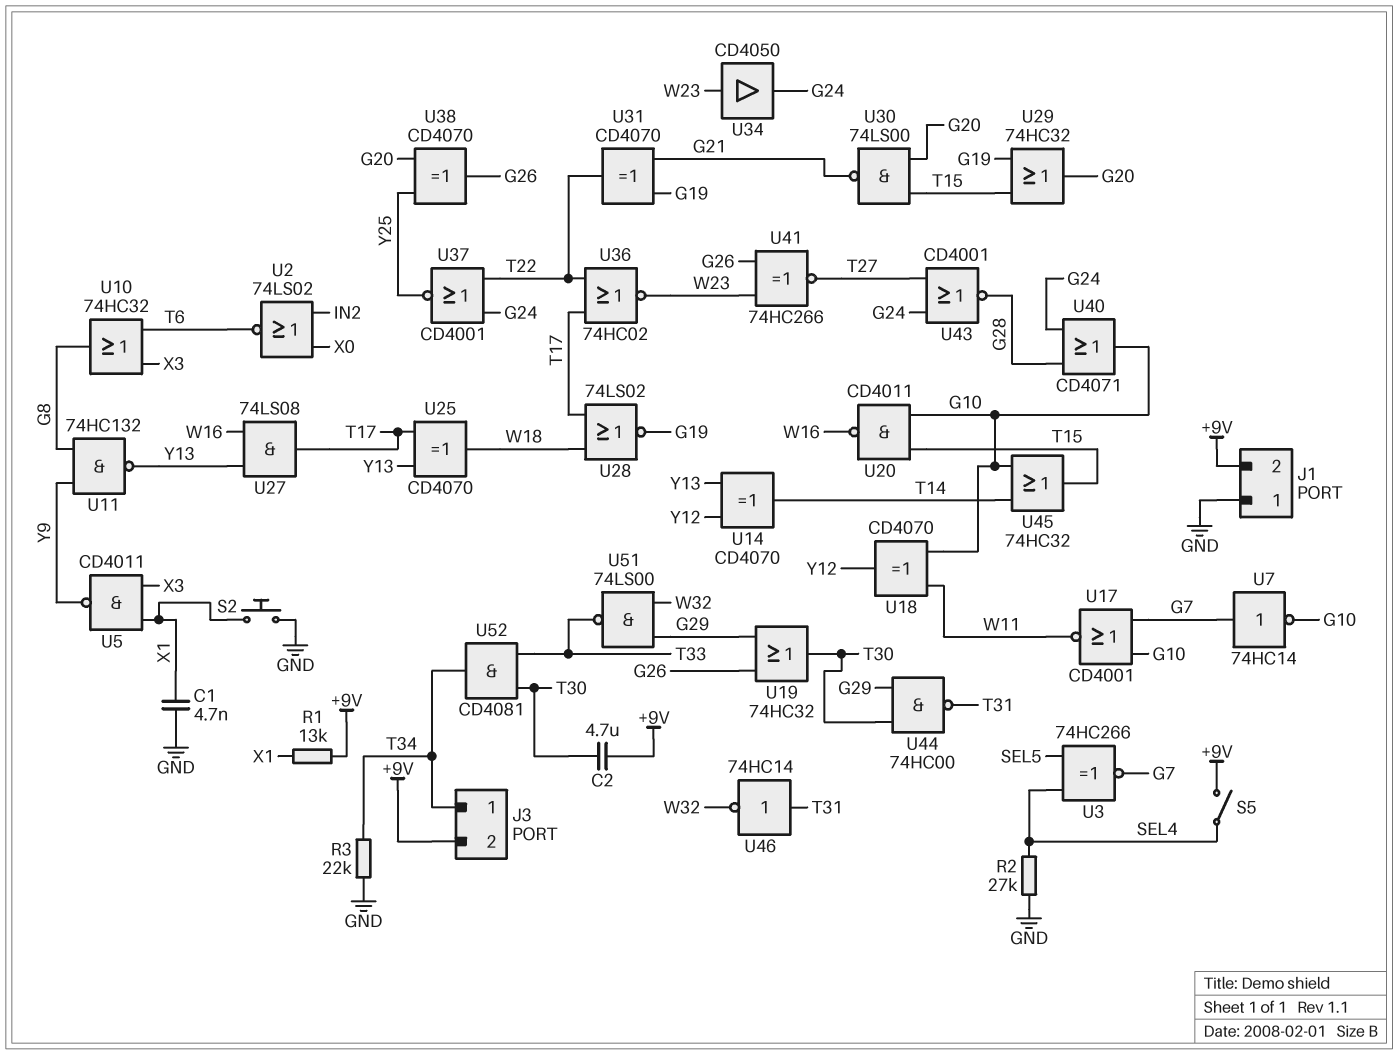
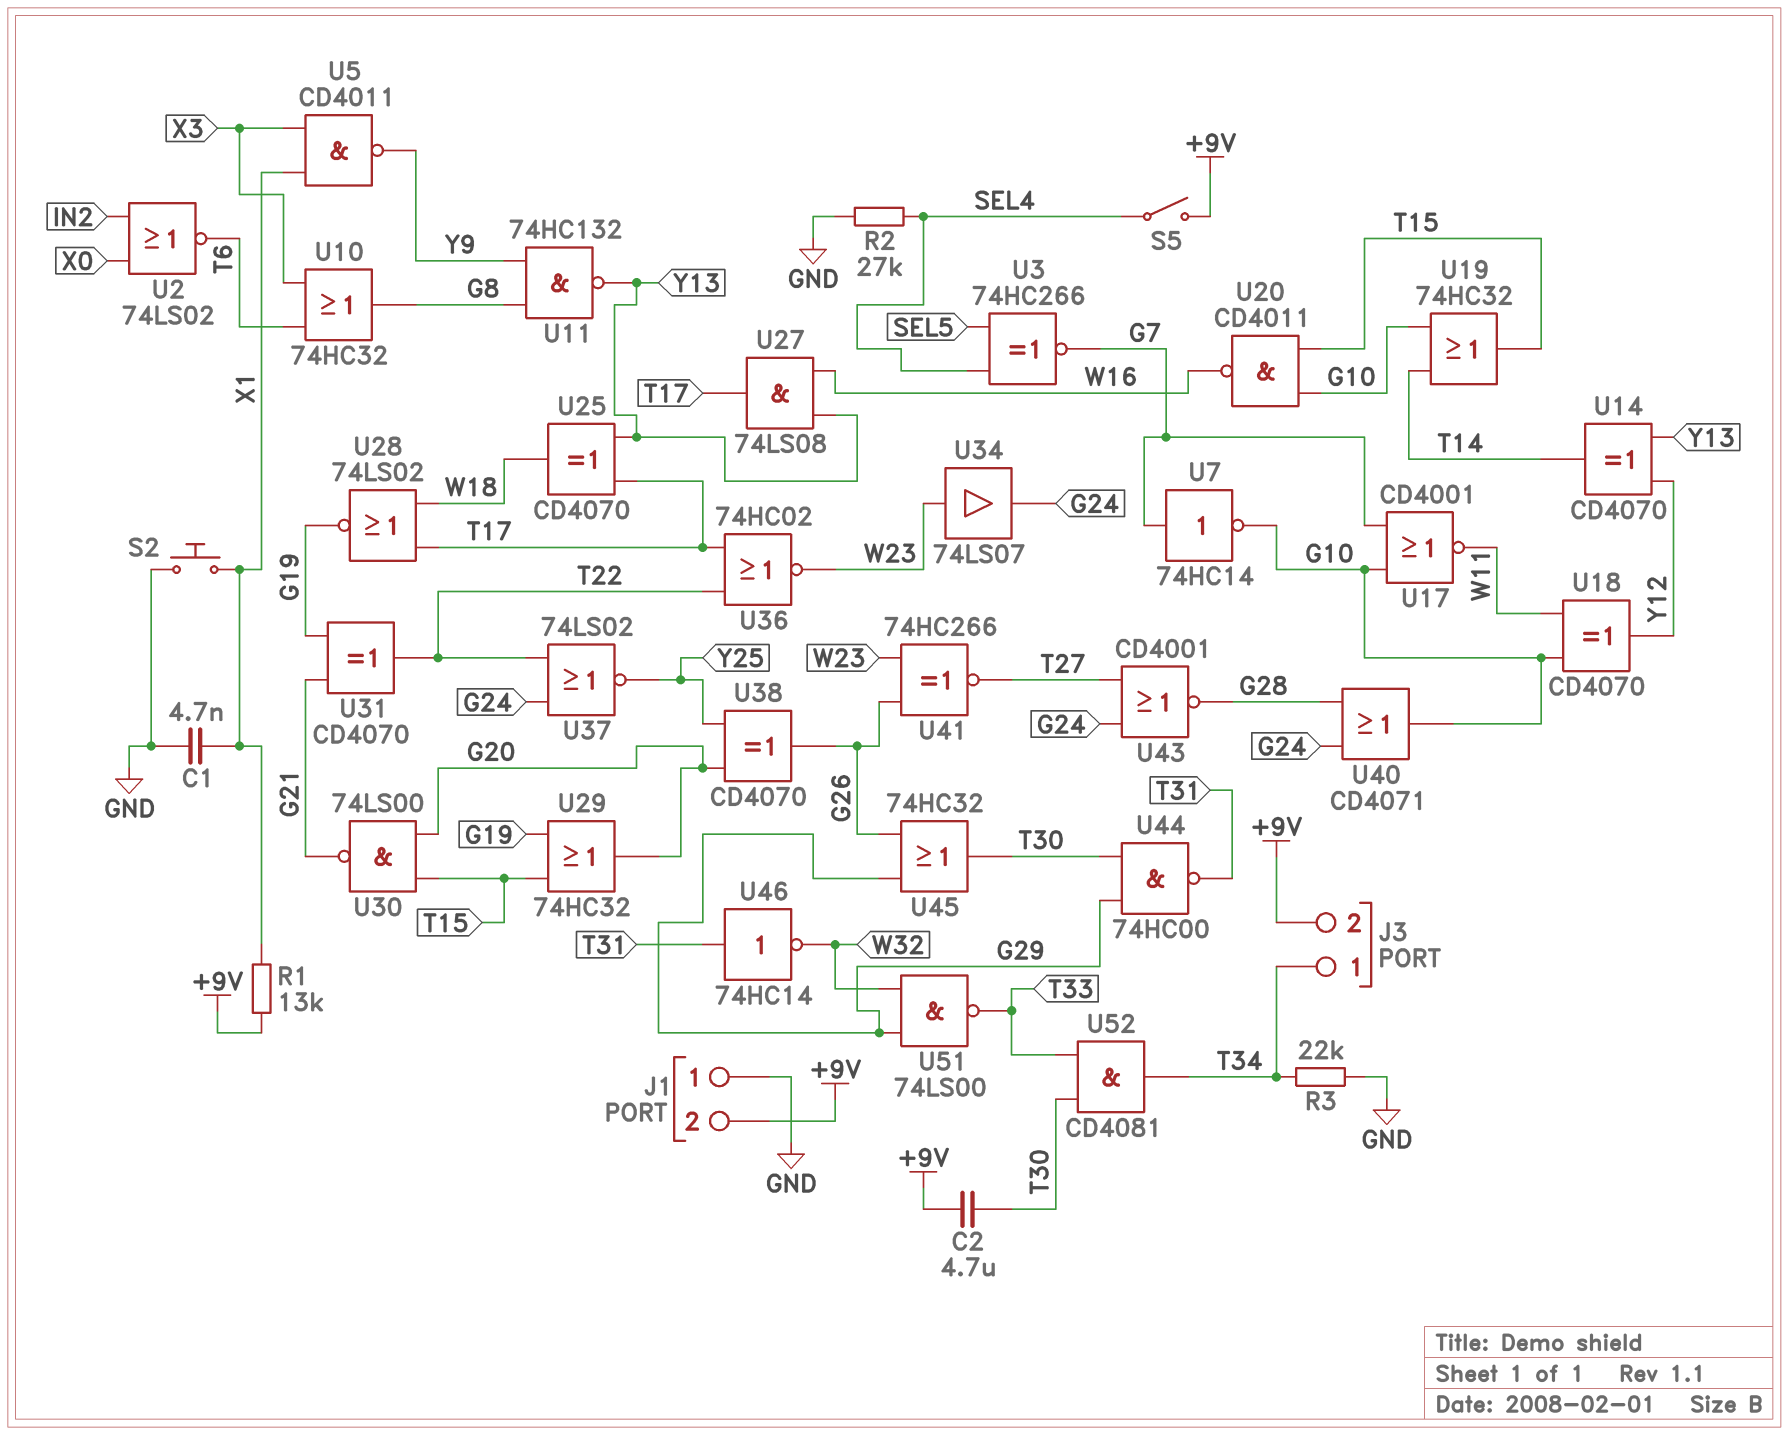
U19: OR 74HC32 (in G26, in G29, out T30) -> OR 74HC32 (in G10, in T14, out T15)
U34: buffer CD4050 (in W23, out G24) -> buffer 74LS07 (in W23, out G24)
U37: NOR CD4001 (in G24, in T22, out Y25) -> NOR 74LS02 (in G24, in T22, out Y25)
U45: OR 74HC32 (in G10, in T14, out T15) -> OR 74HC32 (in G26, in G29, out T30)

